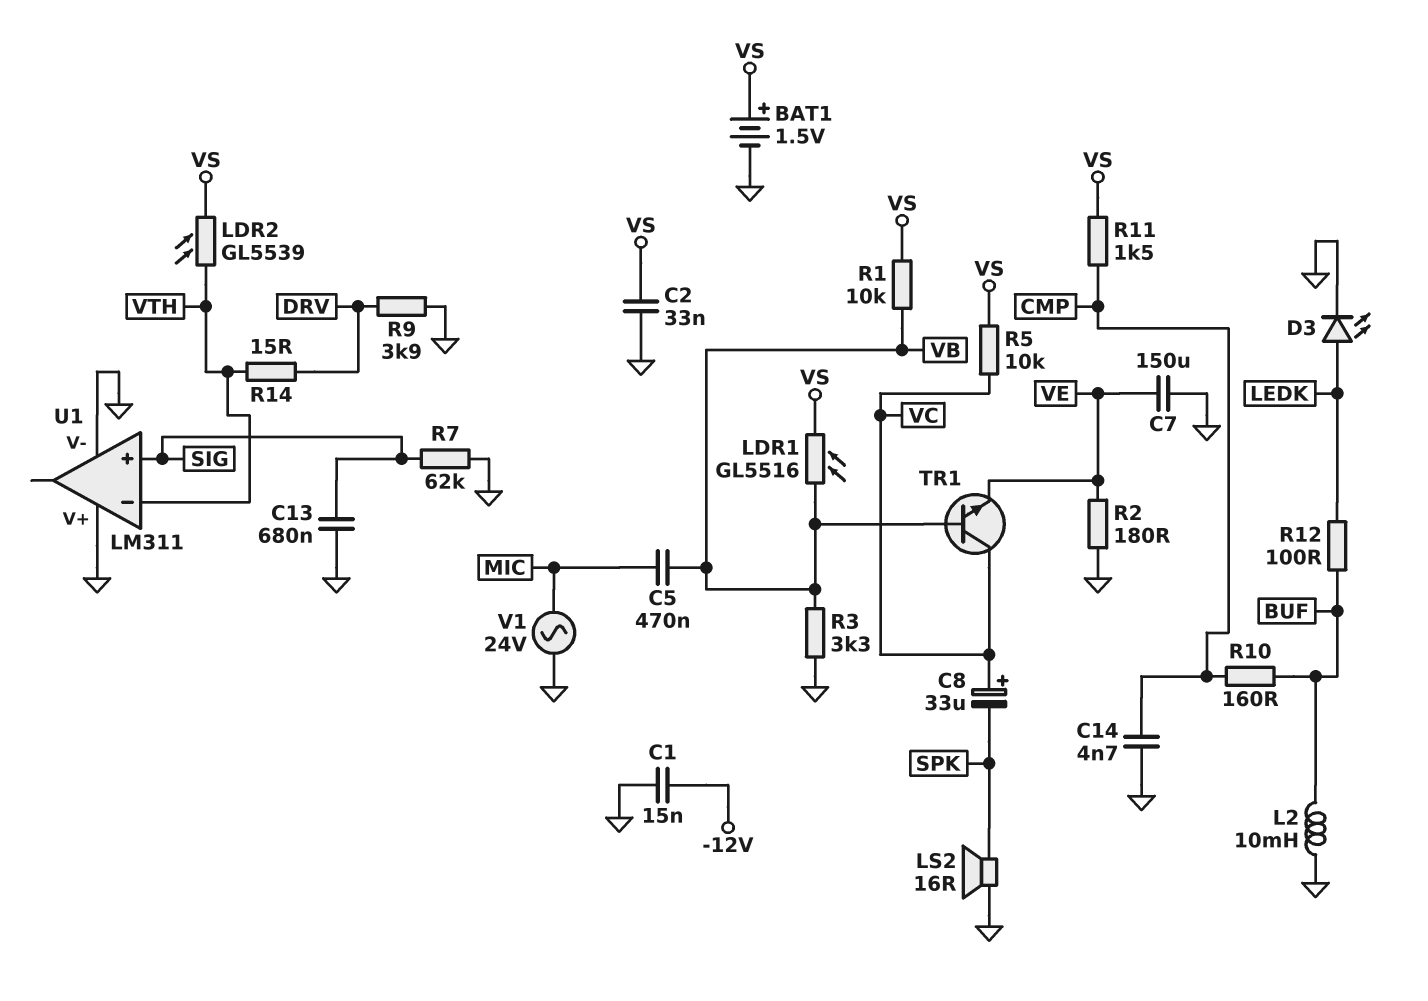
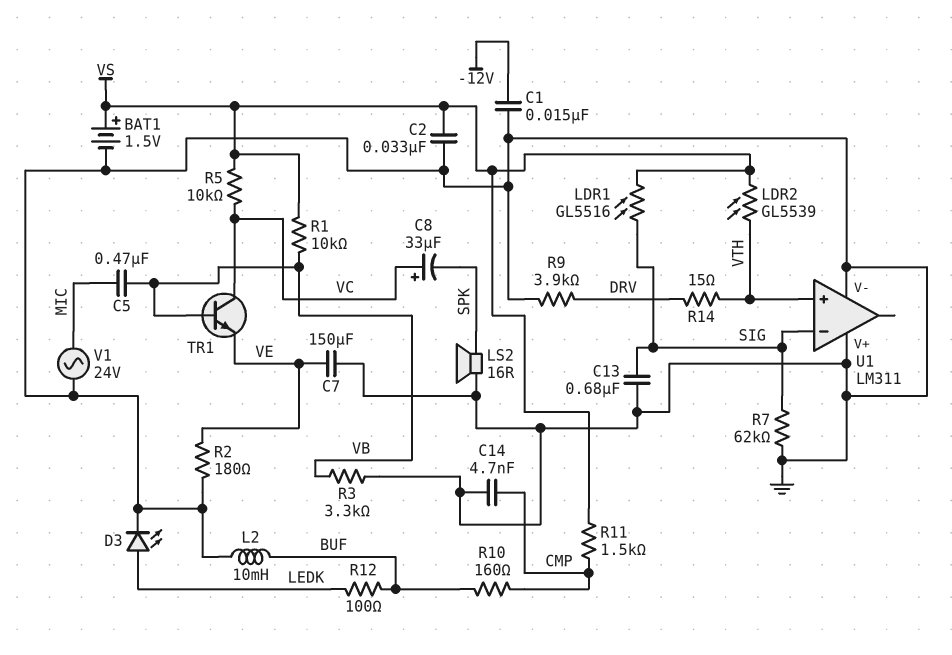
LDR1: GL5516 (VB, VS) -> GL5516 (SIG, VS)
U1 pin in+: SIG -> VTH
U1 pin in-: VTH -> SIG

